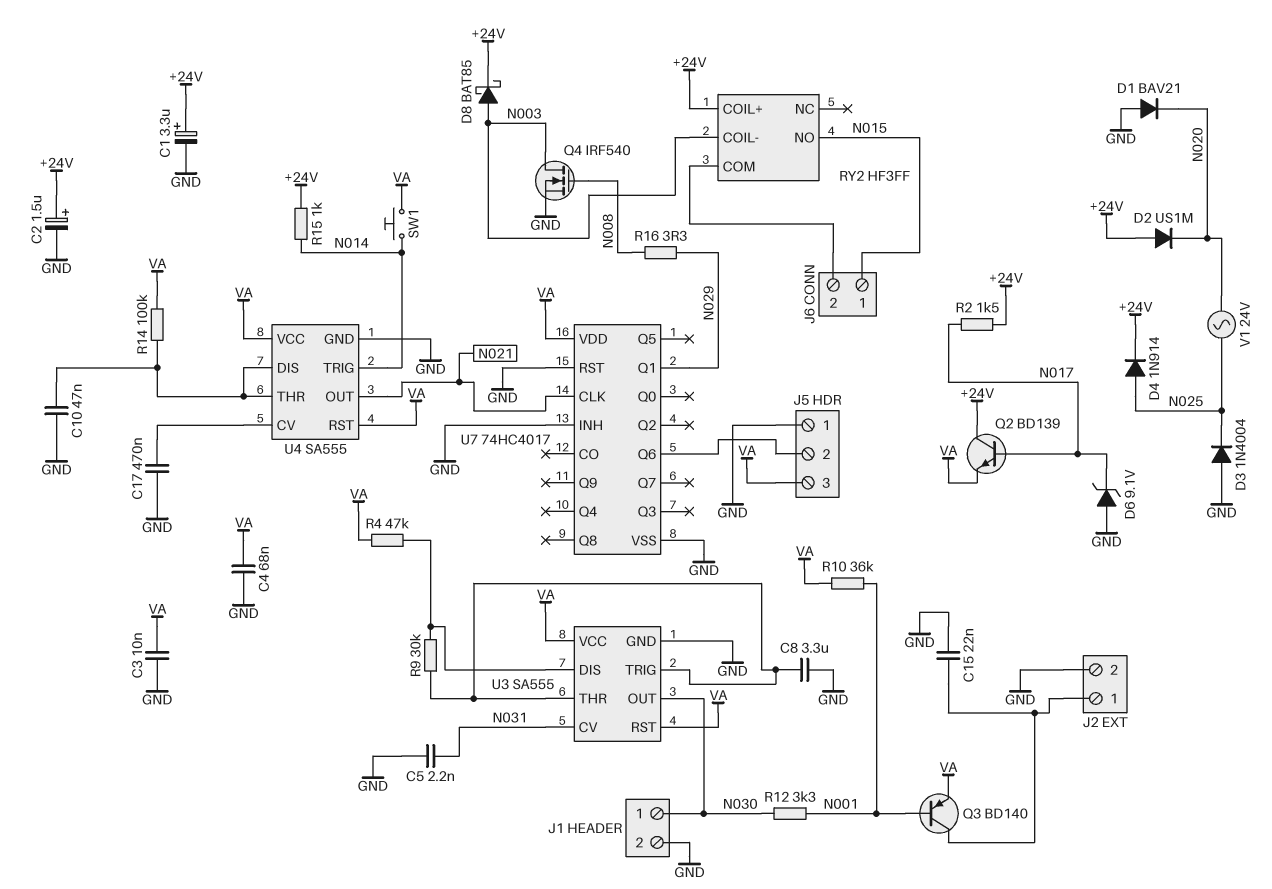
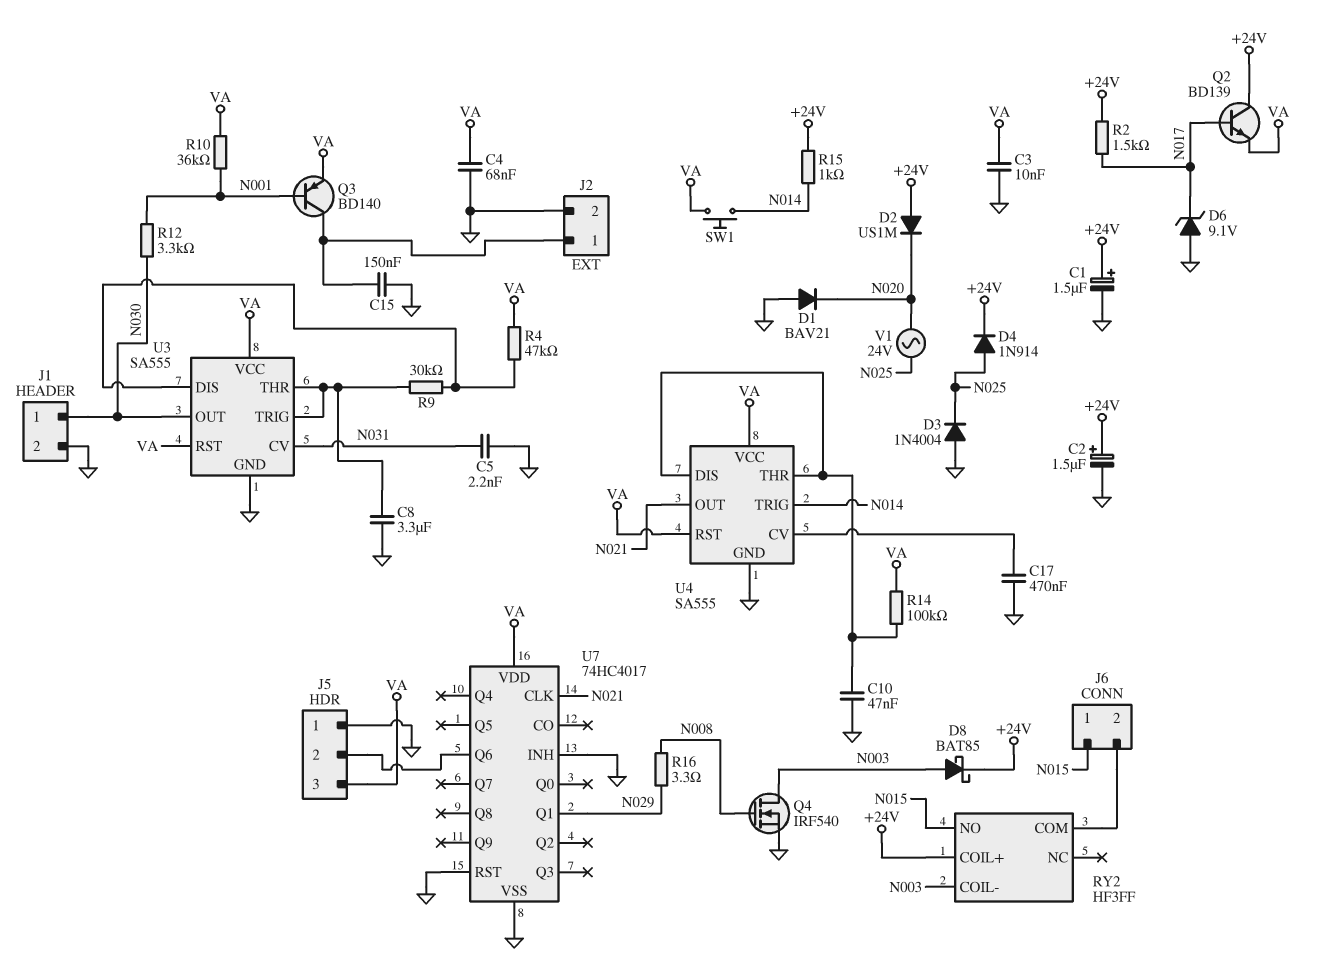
C1: 3.3uF (plus +24V, minus GND) -> 1.5uF (plus +24V, minus GND)
C15: 22nF (GND, J2/1) -> 150nF (GND, J2/1)

